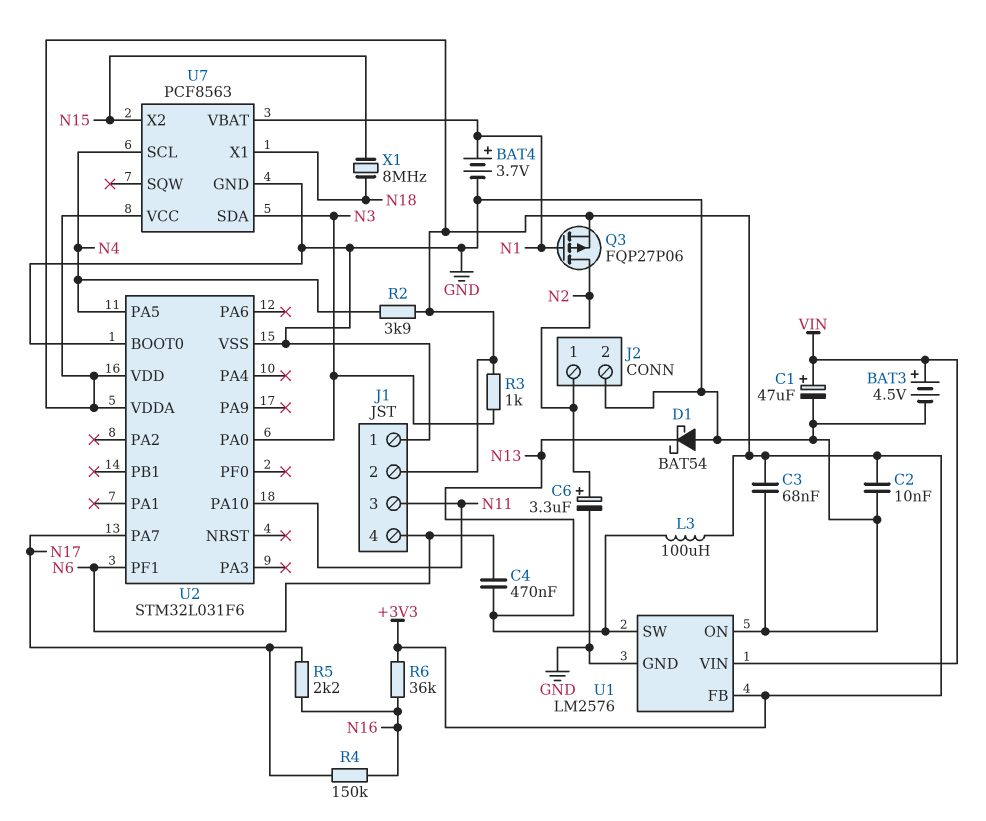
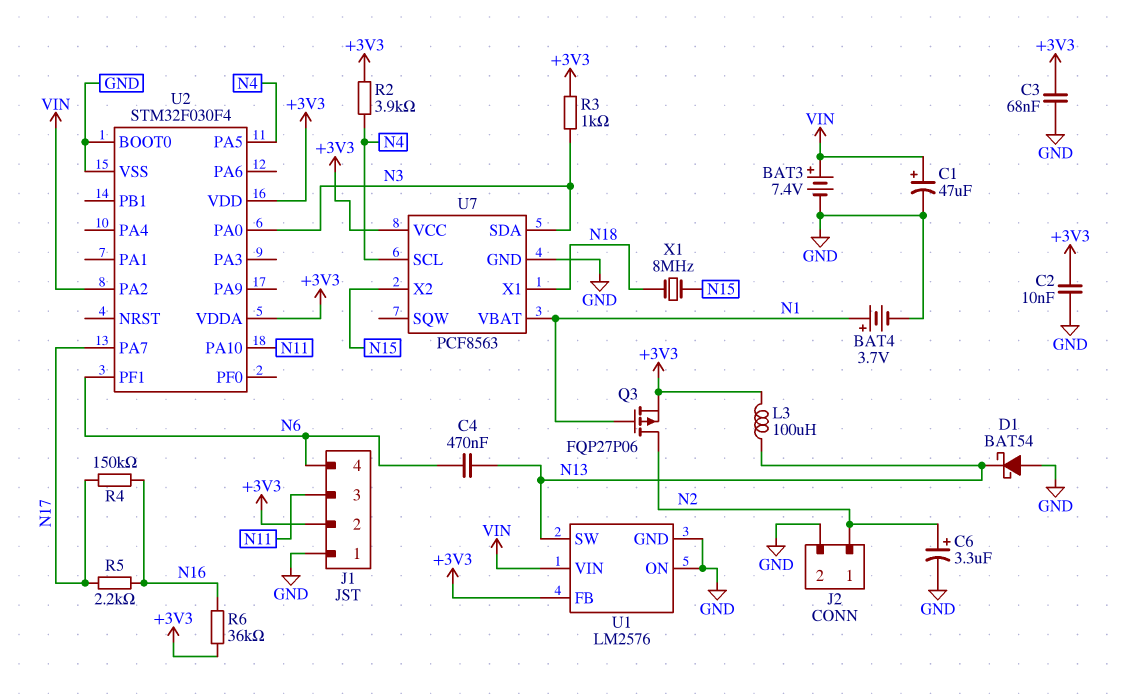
BAT3: 4.5V (plus VIN, minus GND) -> 7.4V (plus VIN, minus GND)
U2: STM32L031F6 -> STM32F030F4
U2 pin PA2: none -> VIN

